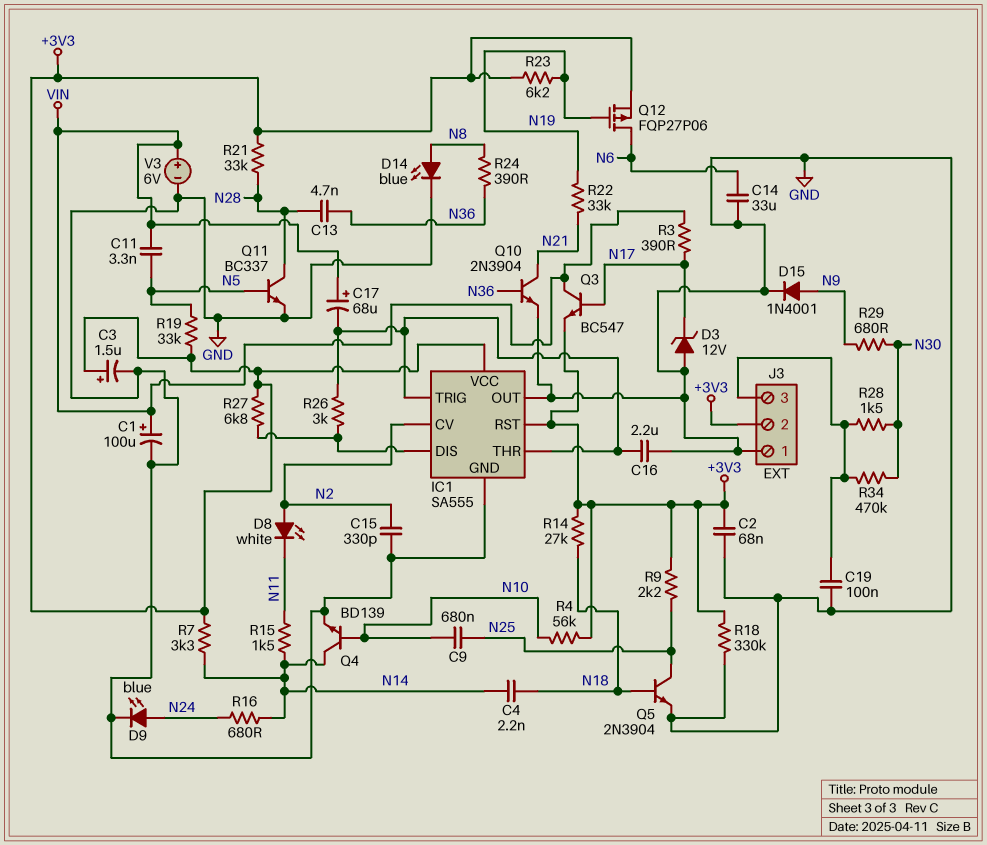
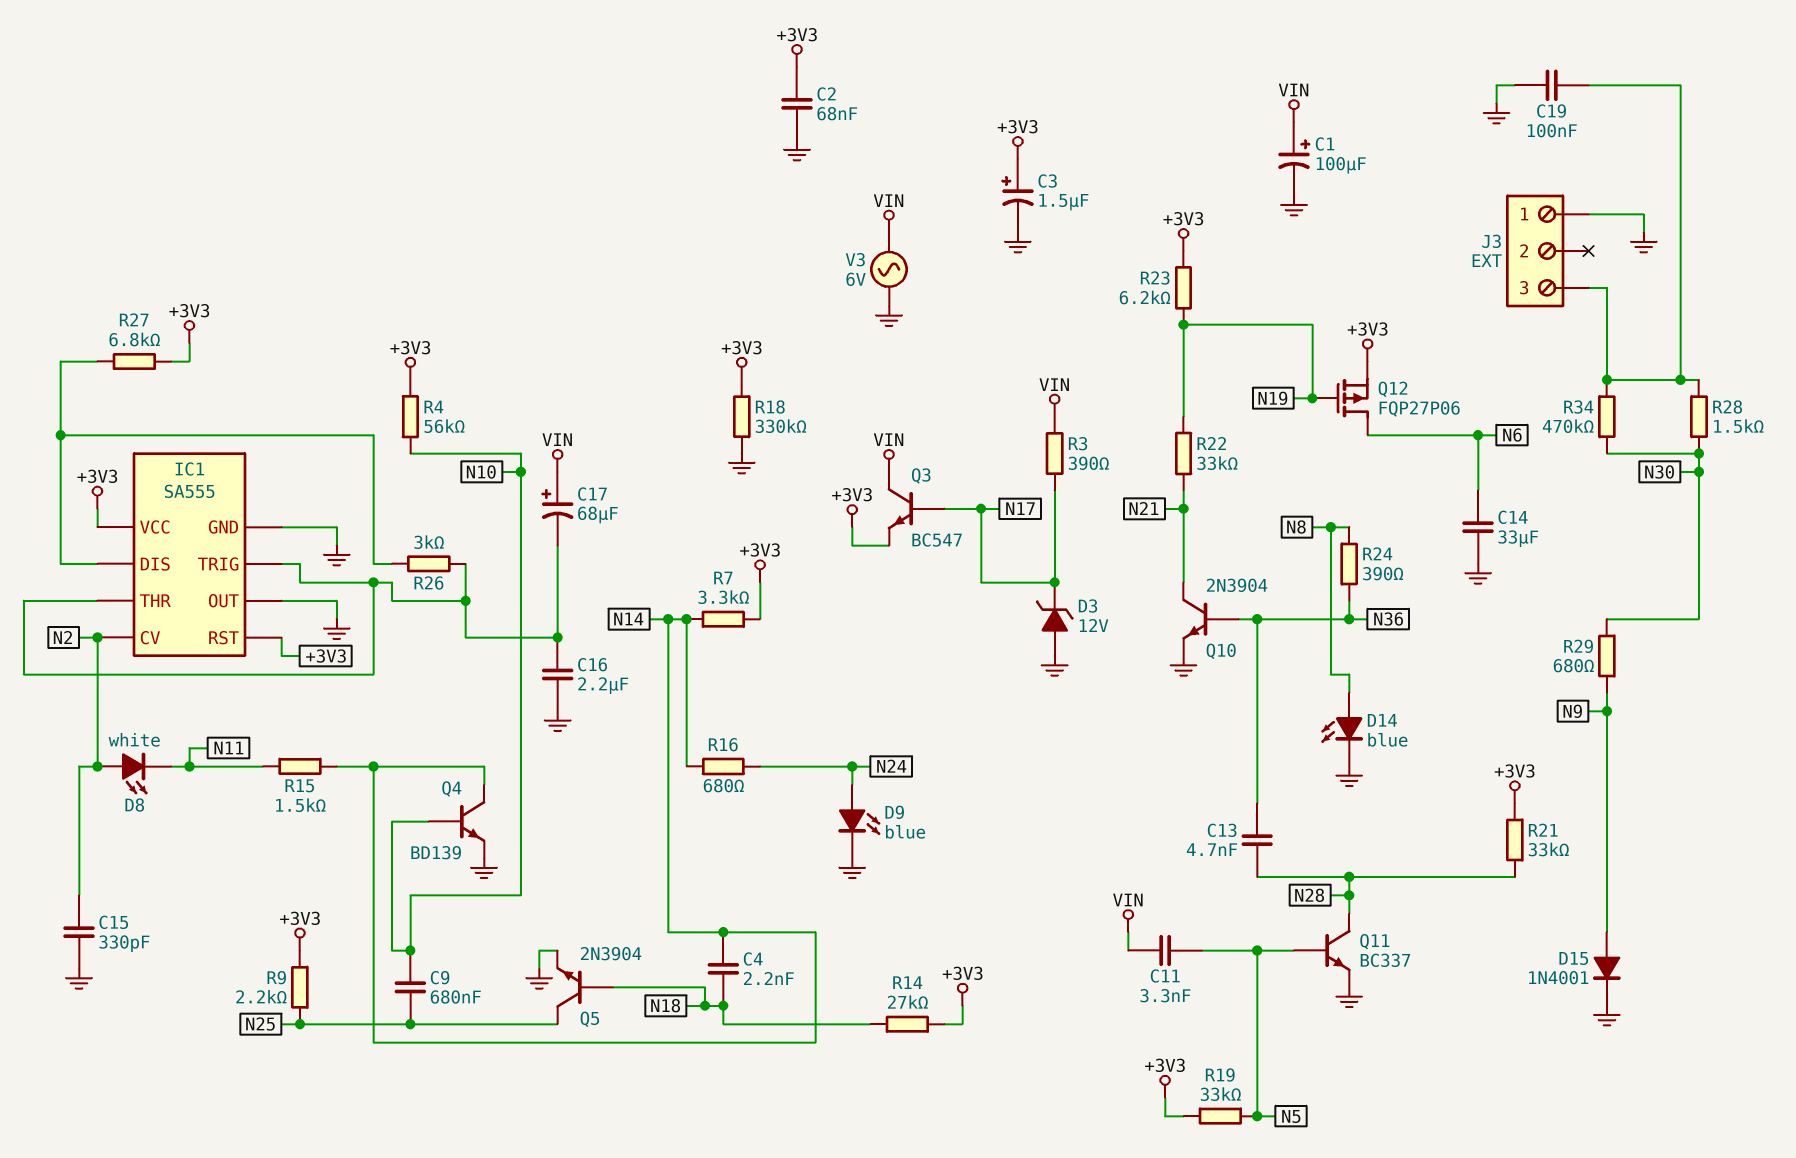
J3 pin 2: +3V3 -> none
V3: 6V (plus VIN, minus GND) -> AC 6V (GND, VIN)

